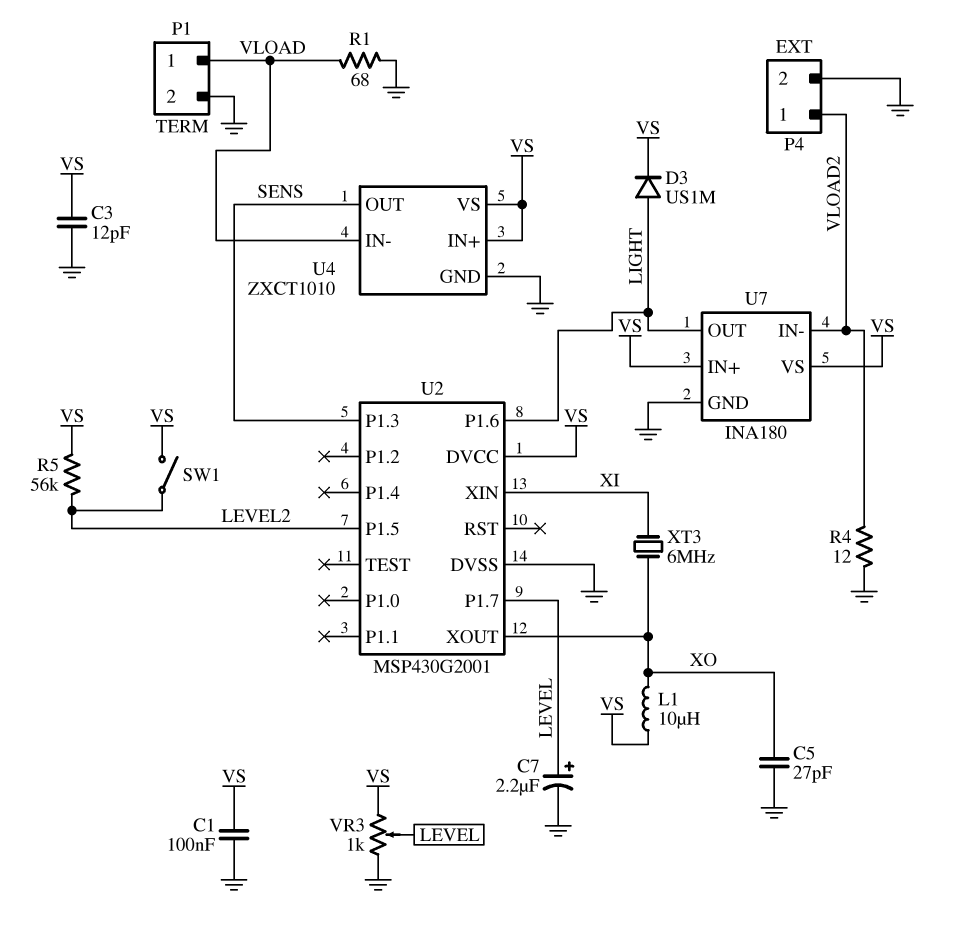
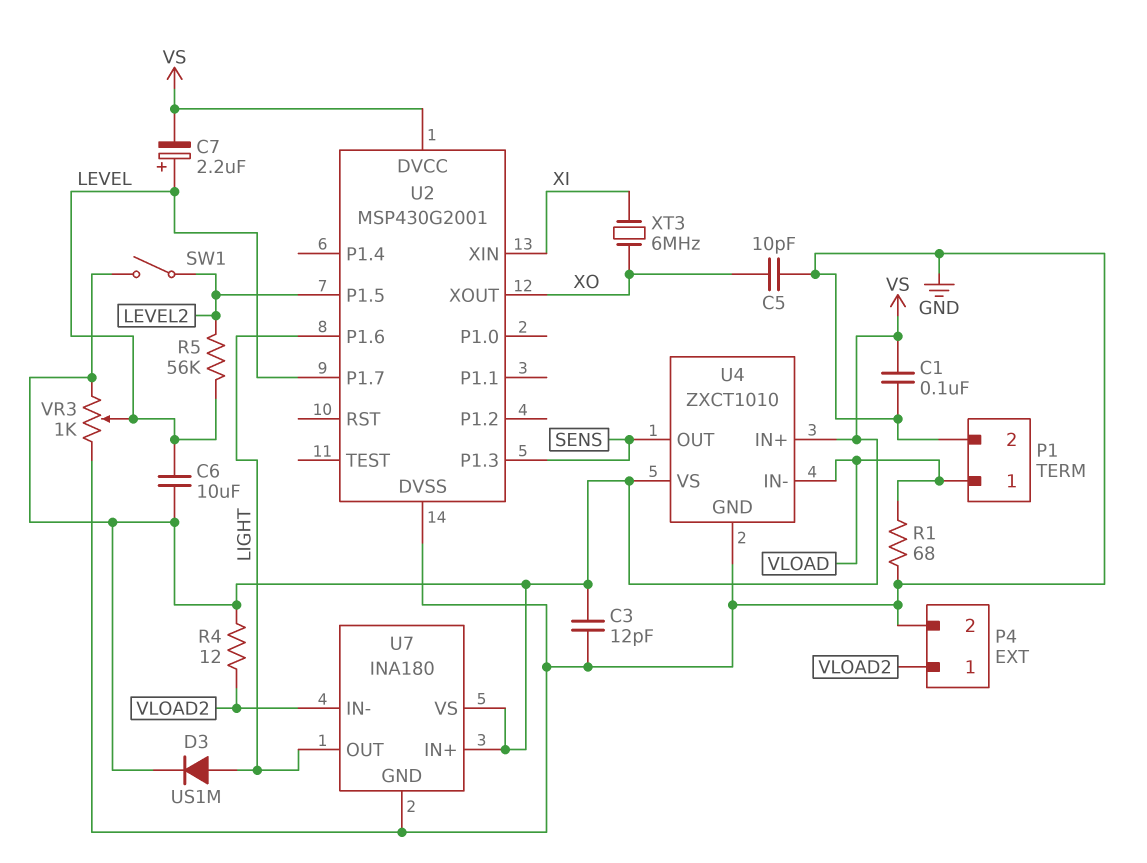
C5: 27pF (GND, XO) -> 10pF (GND, XO)
C6: none -> 10uF (LEVEL, VS)
C7: 2.2uF (plus LEVEL, minus GND) -> 2.2uF (plus LEVEL, minus VS)
L1: 10uH (VS, XO) -> none
R4: 12 (GND, VLOAD2) -> 12 (VLOAD2, VS)
R5: 56k (LEVEL2, VS) -> 56k (LEVEL, LEVEL2)

